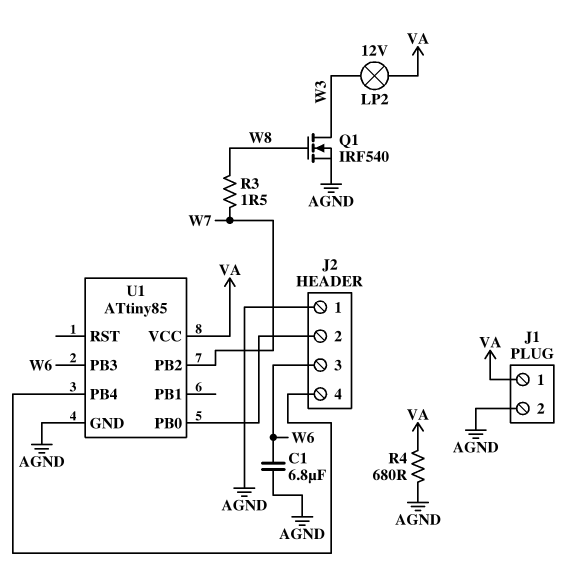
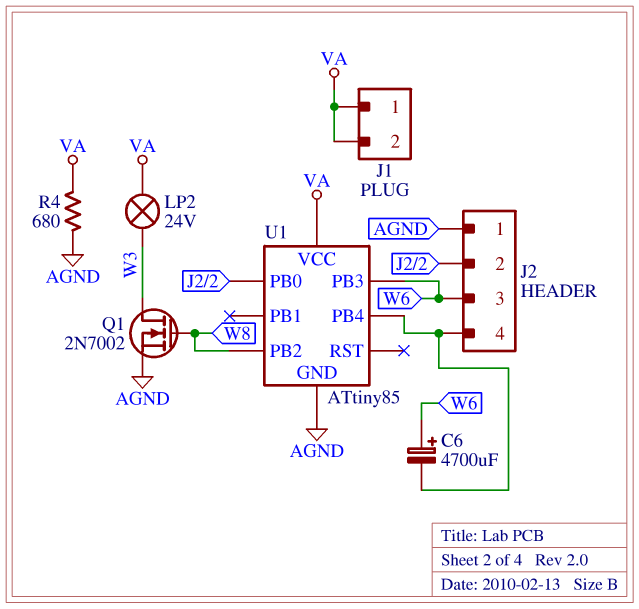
C1: 6.8uF (AGND, W6) -> none
C6: none -> 4700uF (plus W6, minus J2/4)
J1 pin 2: AGND -> VA
LP2: lamp 12V (VA, W3) -> lamp 24V (VA, W3)
Q1: NMOS IRF540 (G W8, D W3, S AGND) -> NMOS 2N7002 (G W8, D W3, S AGND)
R3: 1.5 (W7, W8) -> none
U1 pin PB2: W7 -> W8

